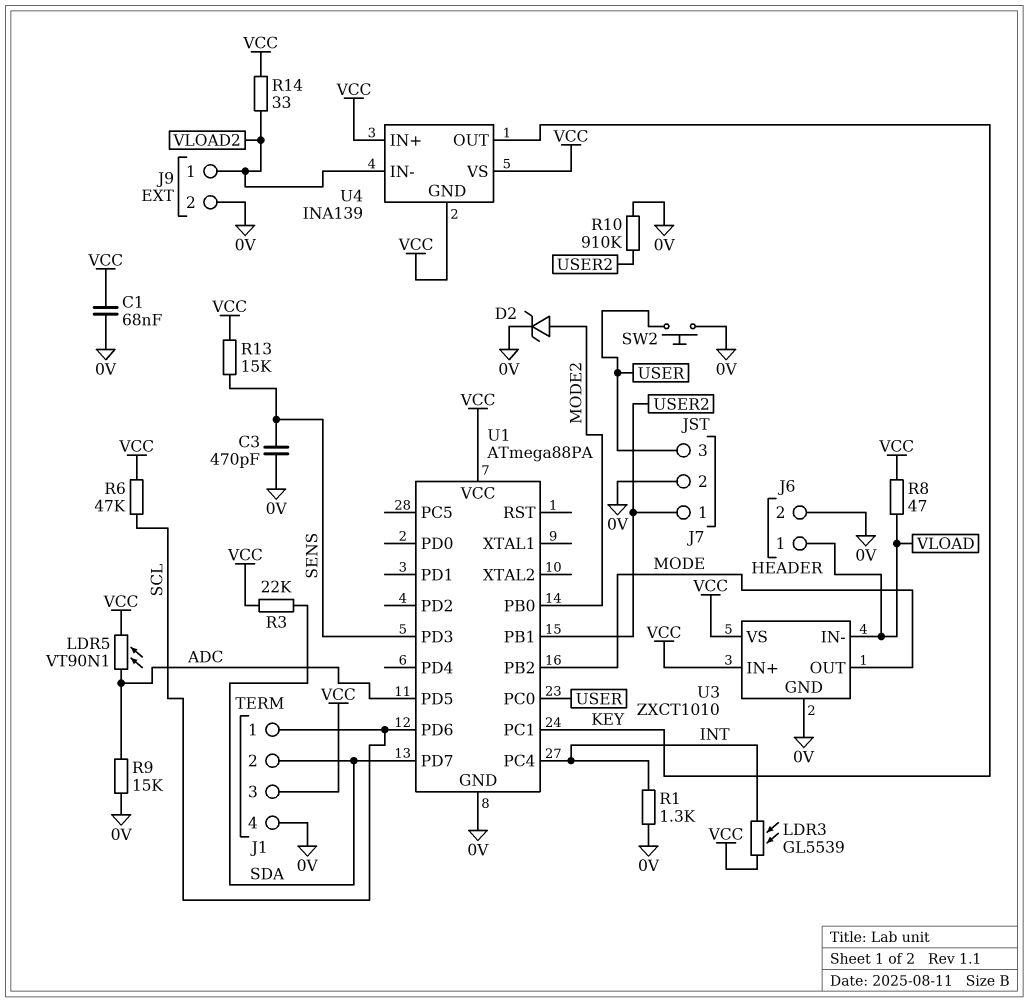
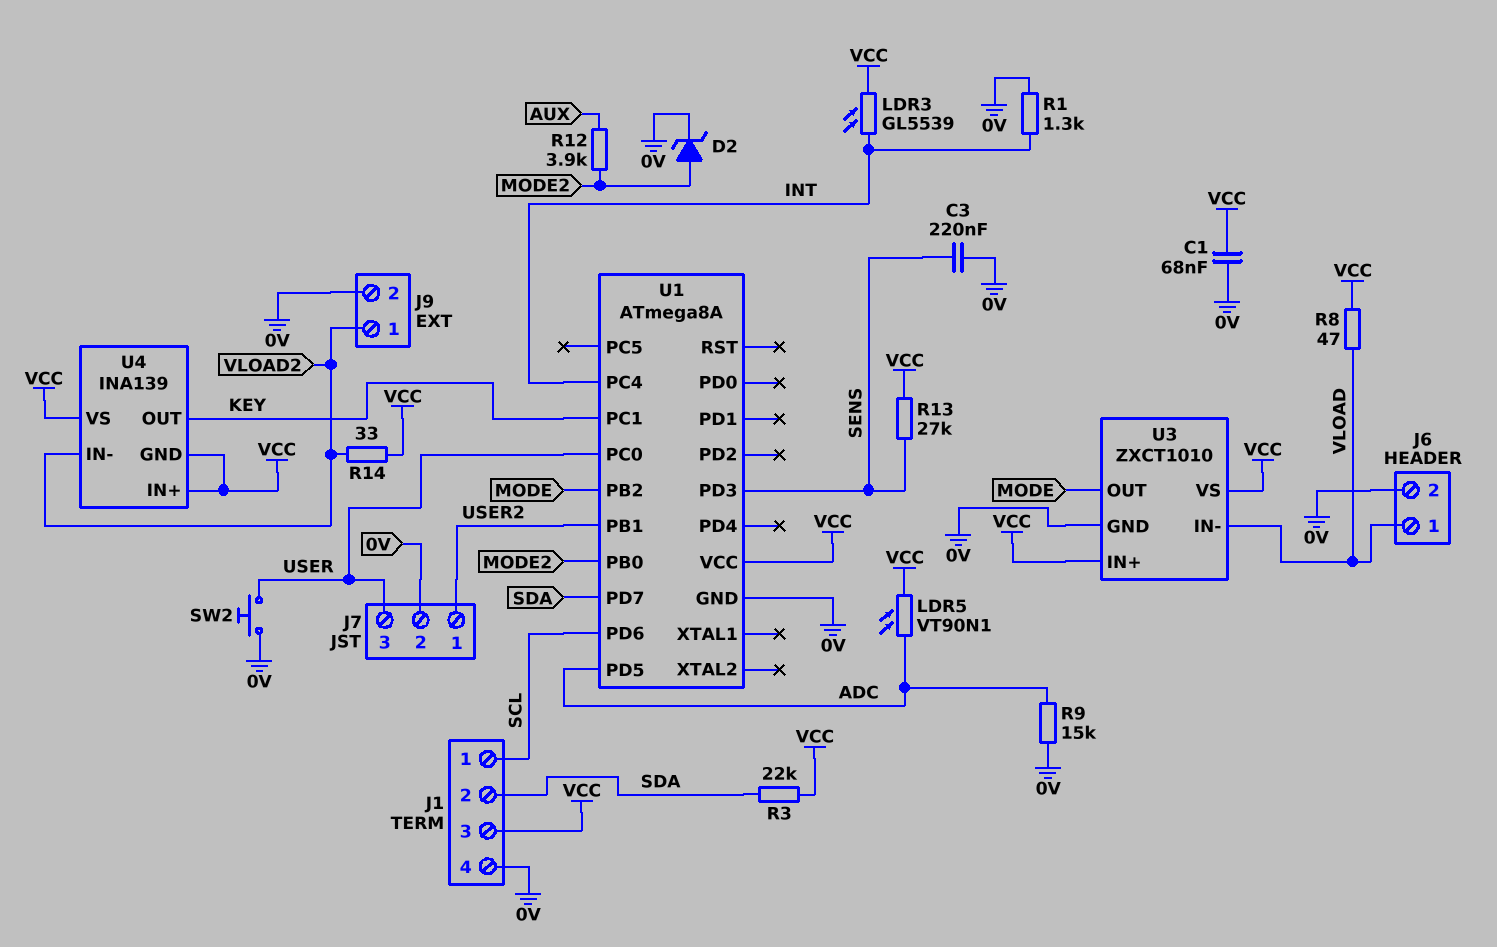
C3: 470pF (0V, SENS) -> 220nF (0V, SENS)
R6: 47k (SCL, VCC) -> none
R10: 910k (0V, USER2) -> none
R12: none -> 3.9k (AUX, MODE2)
R13: 15k (SENS, VCC) -> 27k (SENS, VCC)
U1: ATmega88PA -> ATmega8A

